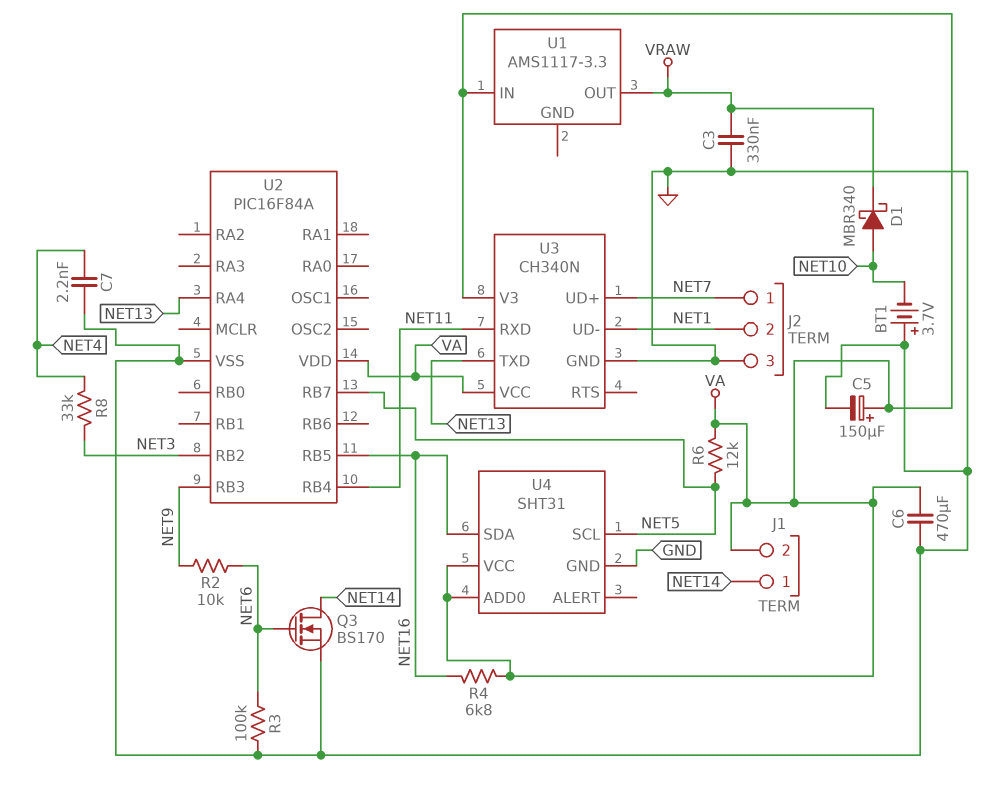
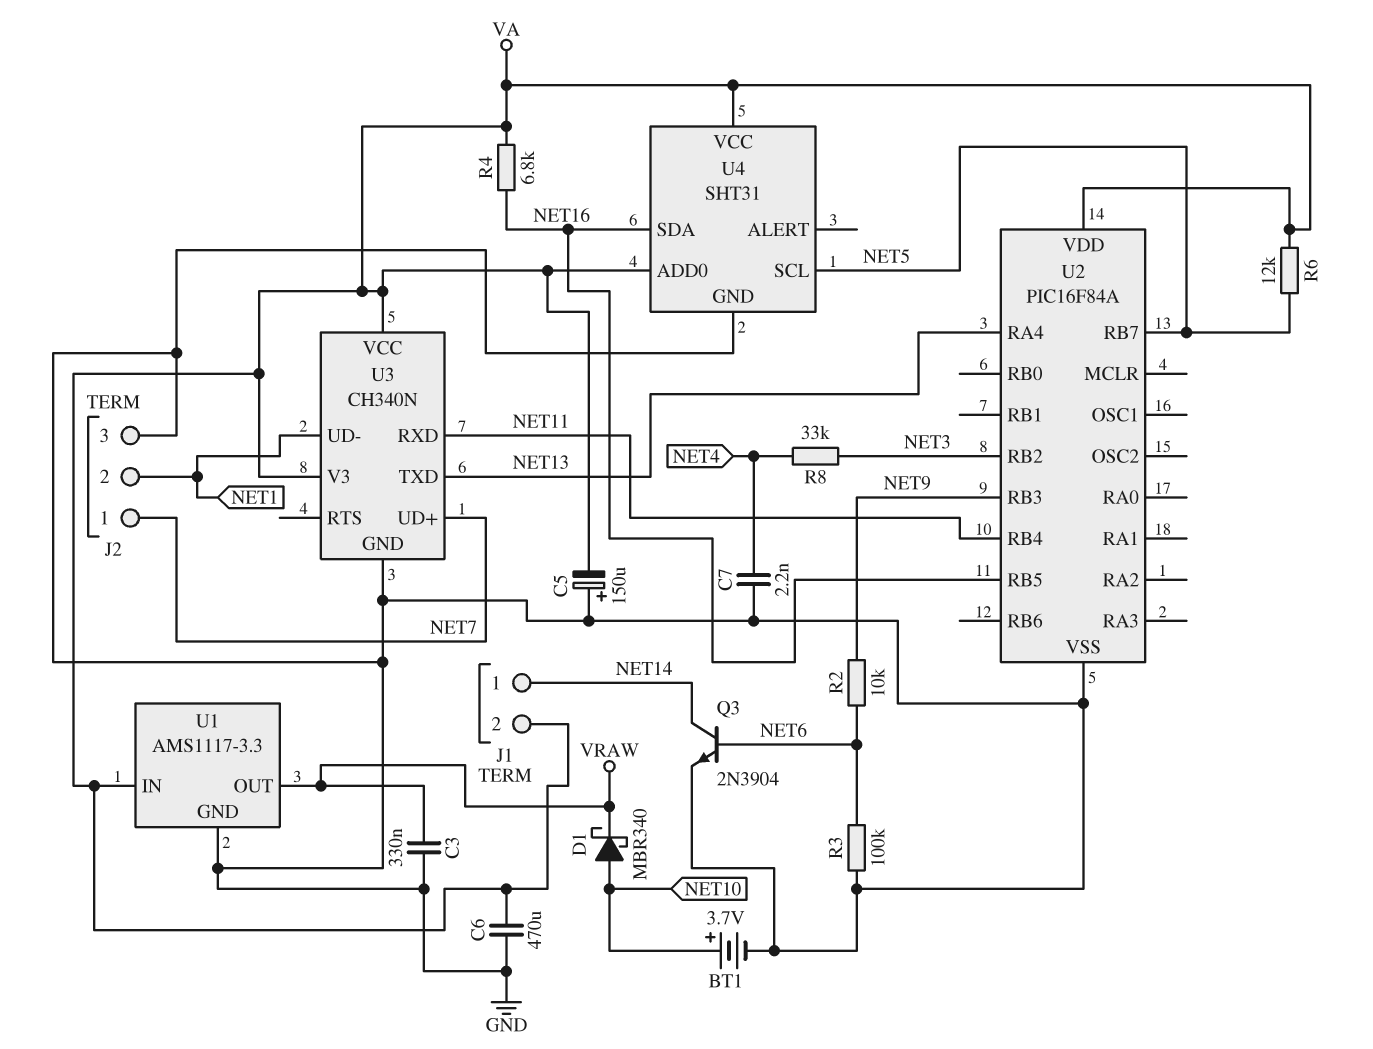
BT1: 3.7V (plus GND, minus NET10) -> 3.7V (plus NET10, minus GND)
C5: 150uF (plus VA, minus GND) -> 150uF (plus GND, minus VA)
Q3: NMOS BS170 (G NET6, D NET14, S GND) -> NPN 2N3904 (B NET6, C NET14, E GND)
U1 pin GND: none -> GND

